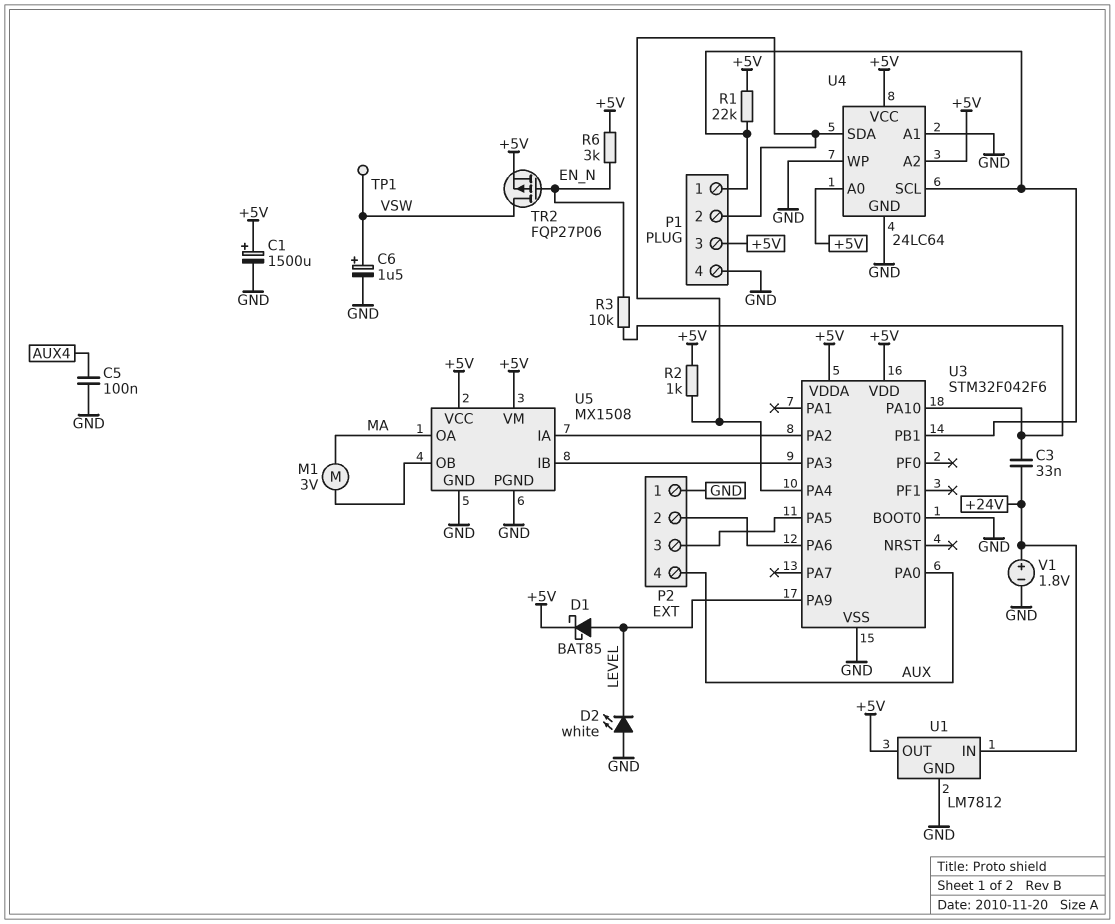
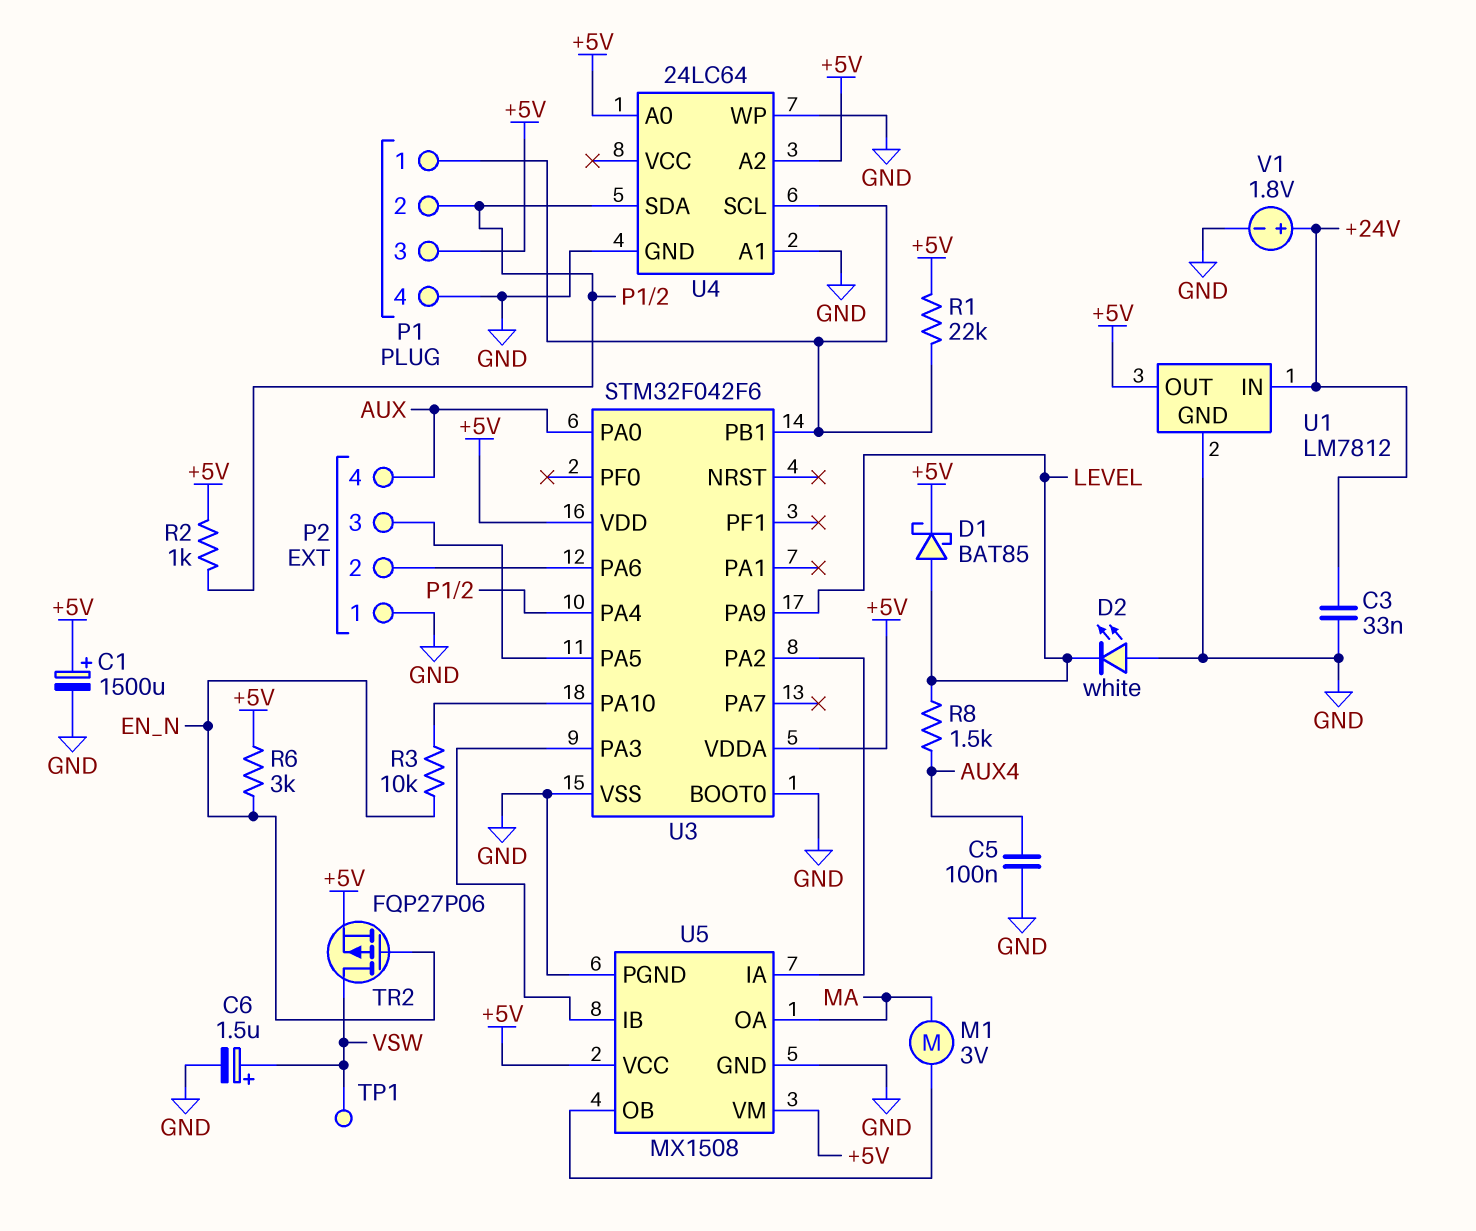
C3: 33nF (+24V, U3/PA10) -> 33nF (+24V, GND)
R8: none -> 1.5k (AUX4, LEVEL)
U4 pin VCC: +5V -> none

